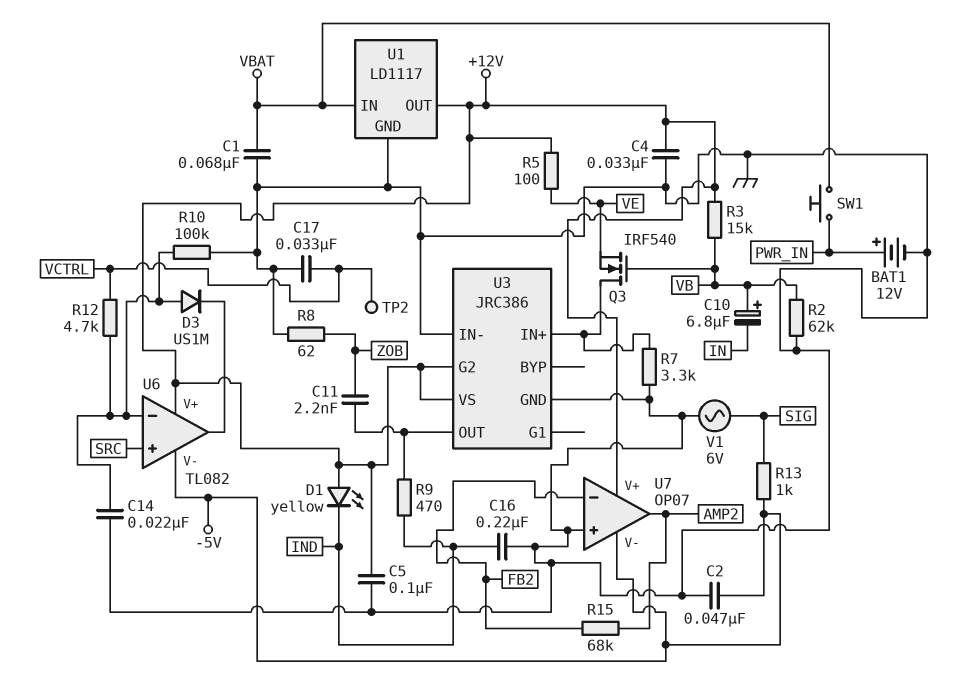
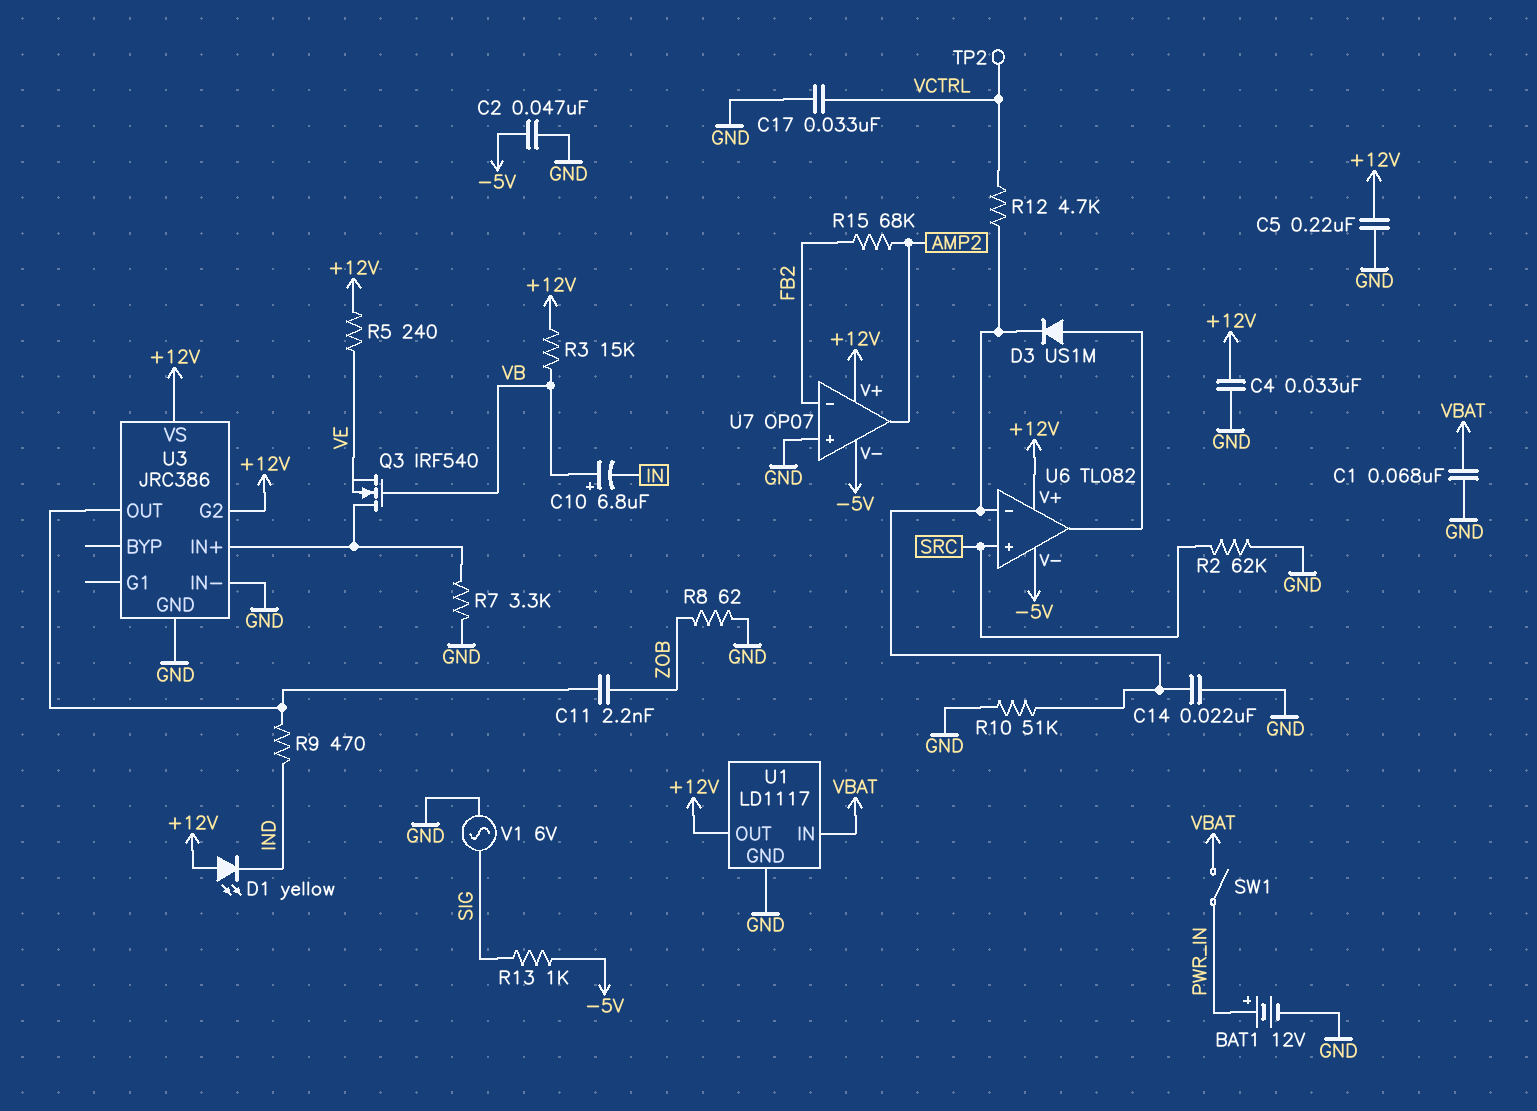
C5: 100nF (+12V, GND) -> 220nF (+12V, GND)
C16: 220nF (GND, IND) -> none
D3: diode US1M (A U6/in-, K U6/out) -> diode US1M (A U6/out, K U6/in-)
R2: 62k (GND, VB) -> 62k (GND, SRC)
R5: 100 (+12V, VE) -> 240 (+12V, VE)
R10: 100k (GND, U6/in-) -> 51k (GND, U6/in-)
SW1: button (PWR_IN, VBAT) -> switch (PWR_IN, VBAT)

